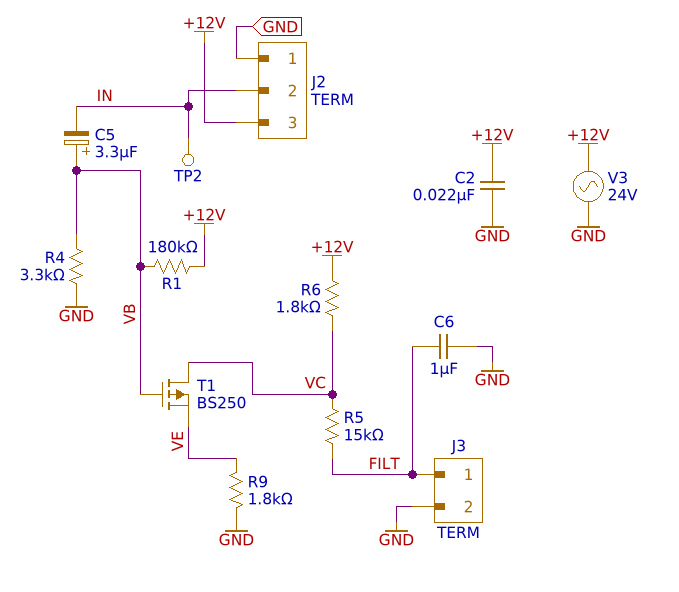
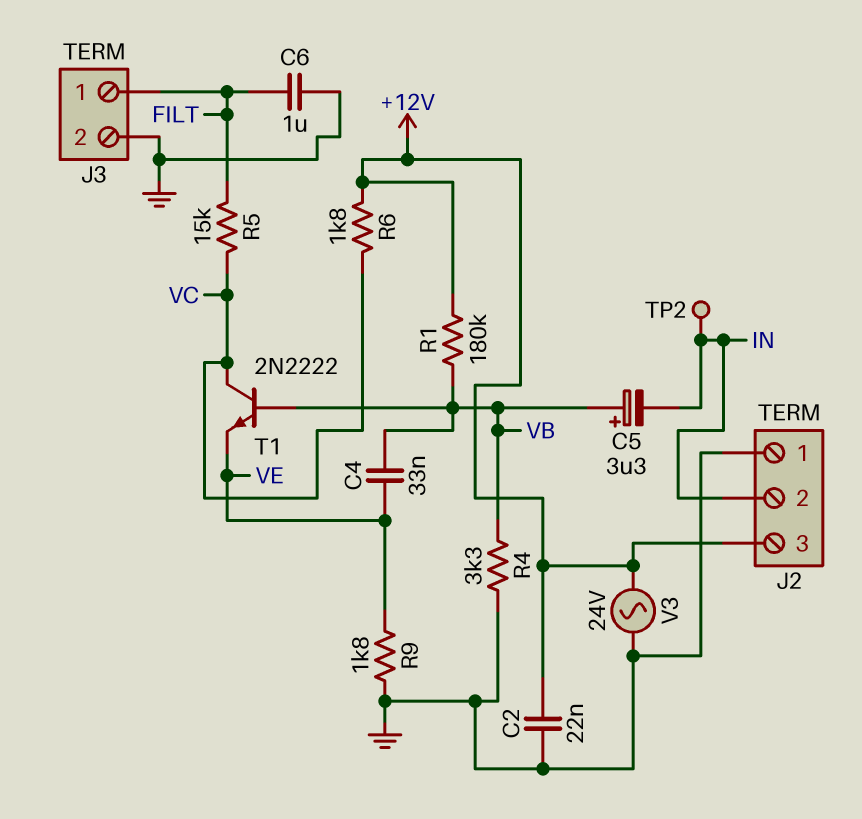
C4: none -> 33nF (VB, VE)
T1: PMOS BS250 (G VB, D VC, S VE) -> NPN 2N2222 (B VB, C VC, E VE)

